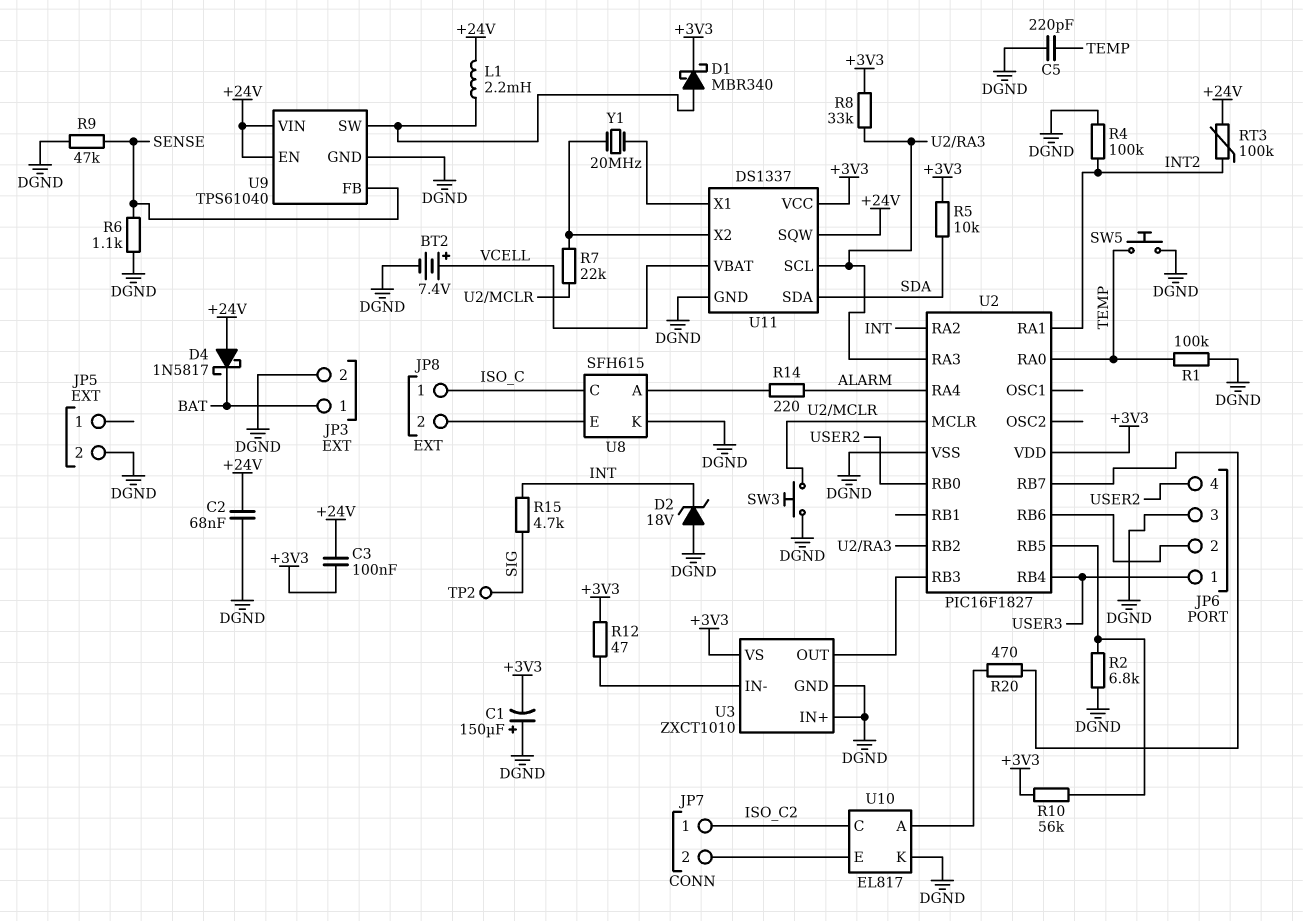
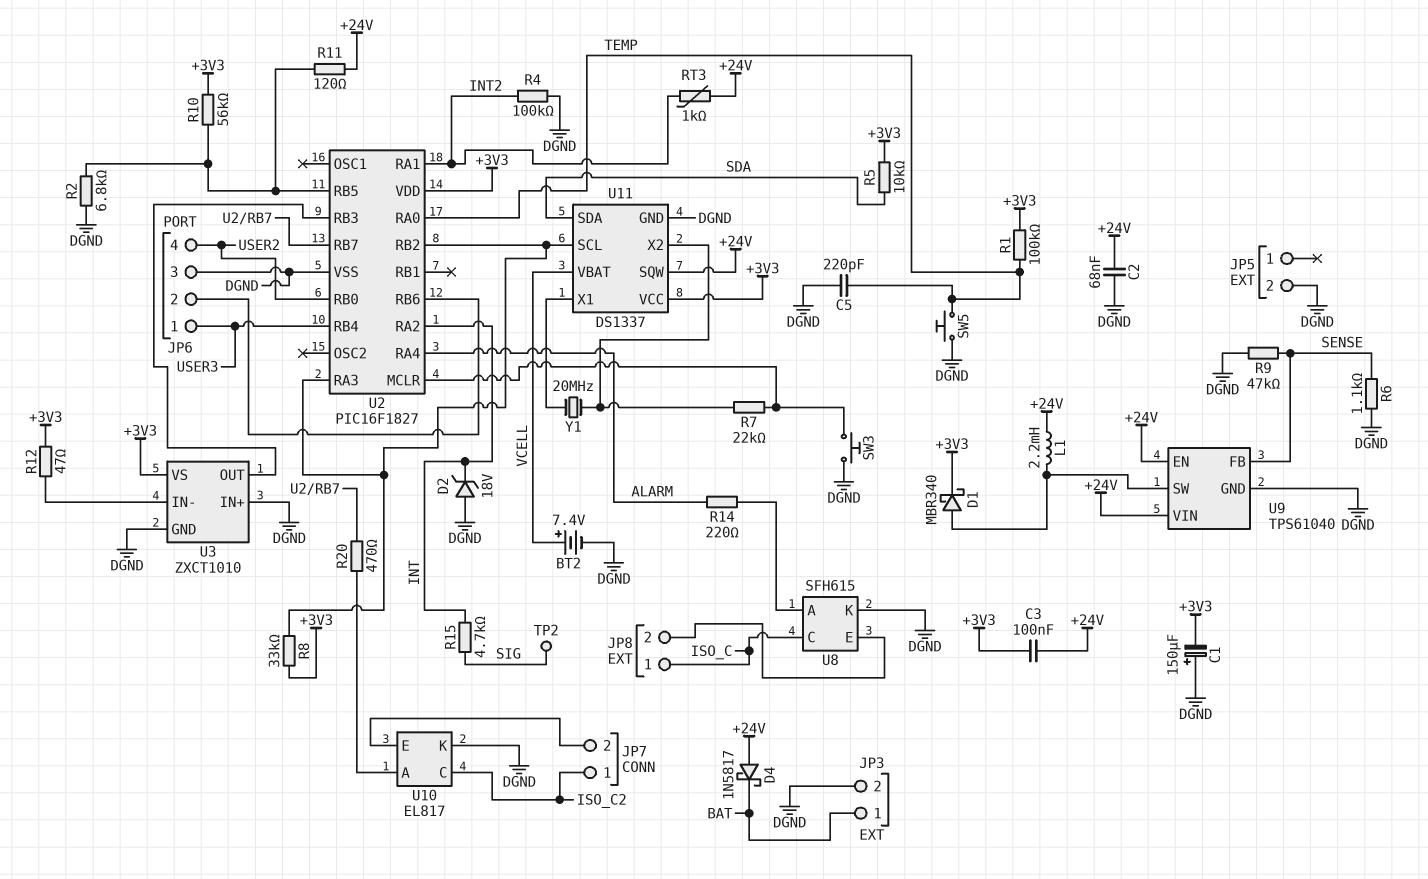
R1: 100k (DGND, TEMP) -> 100k (+3V3, TEMP)
R11: none -> 120 (+24V, U2/RB5)
RT3: 100k (+24V, INT2) -> 1k (+24V, INT2)

